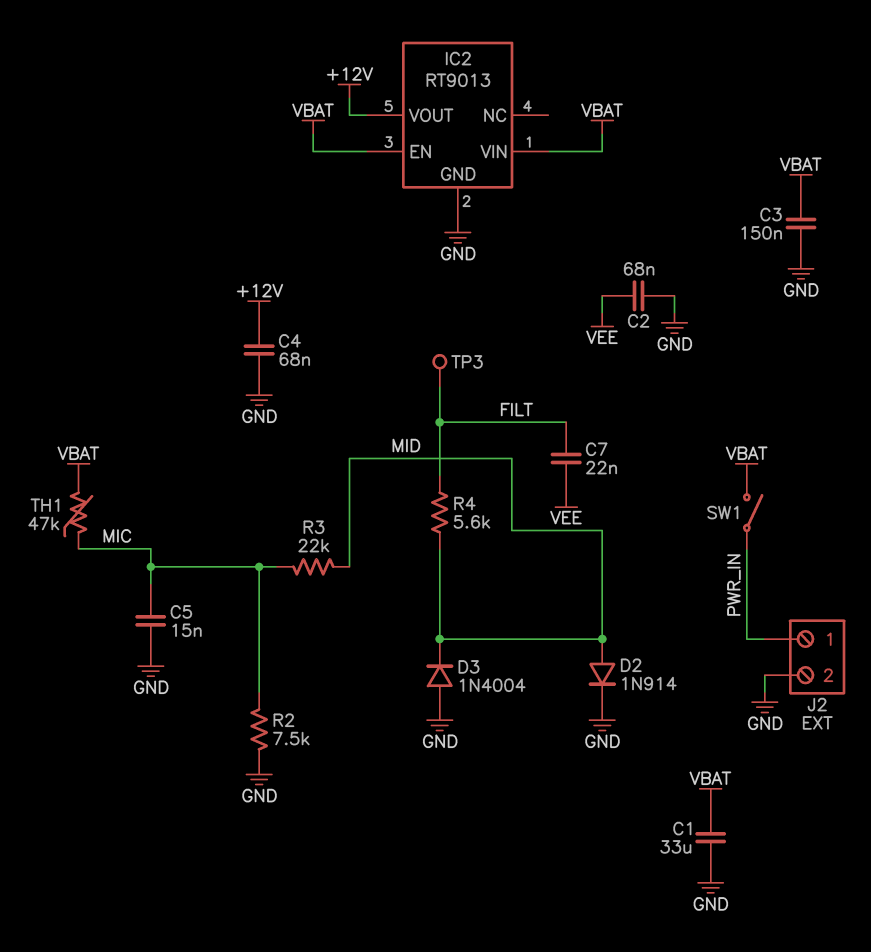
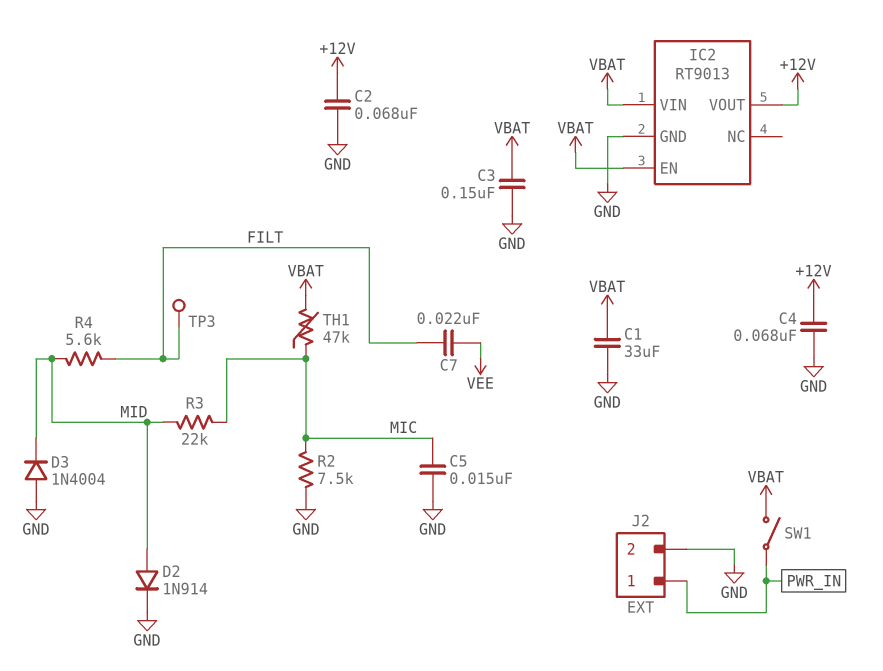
C2: 68nF (GND, VEE) -> 68nF (+12V, GND)

